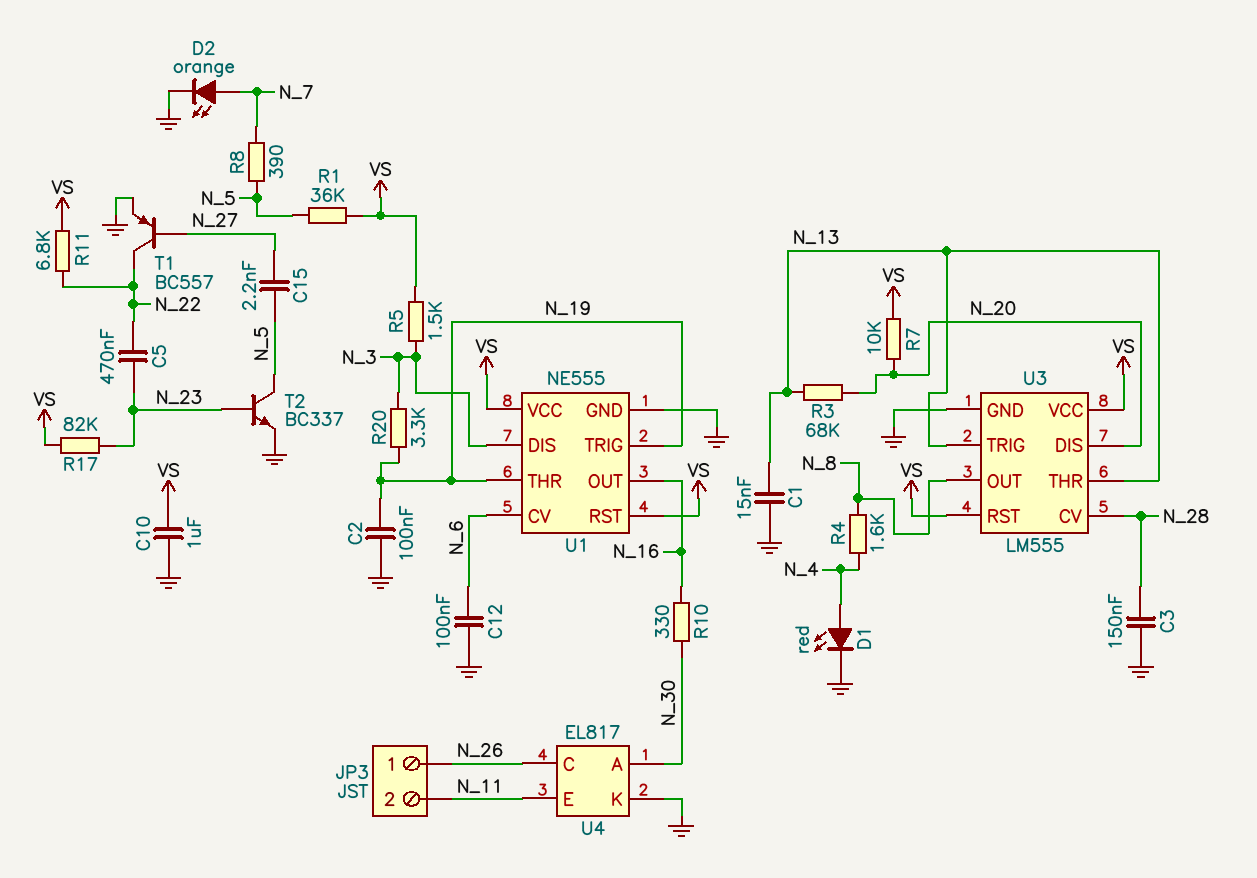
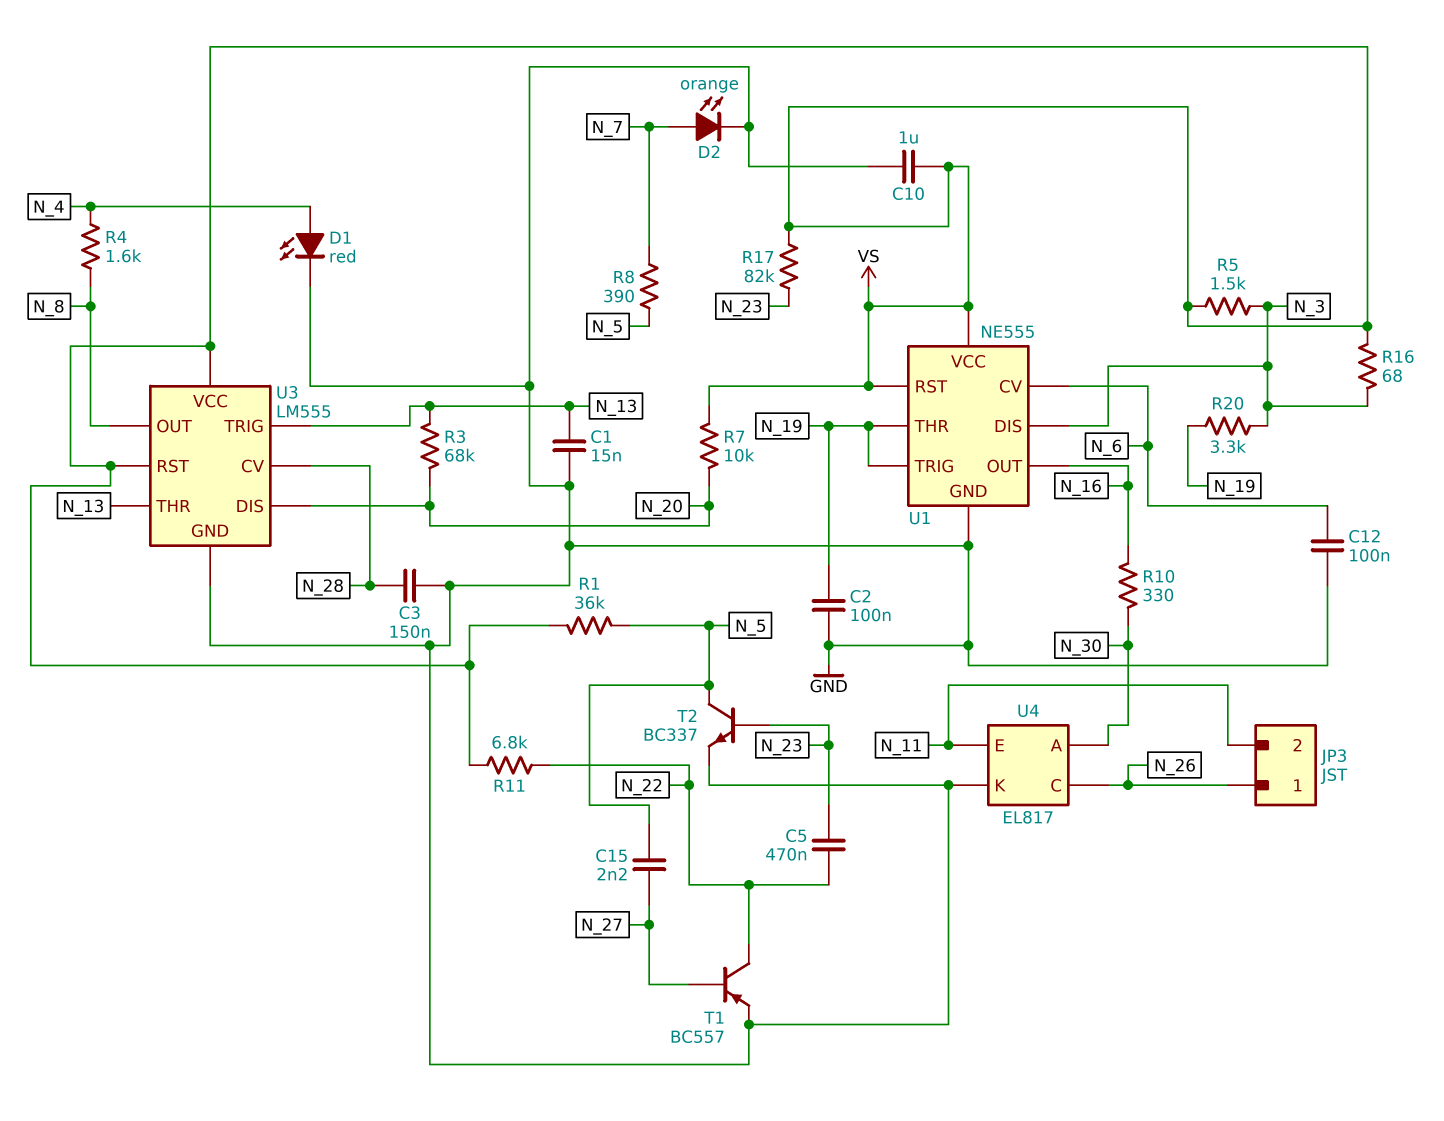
R16: none -> 68 (N_3, VS)

